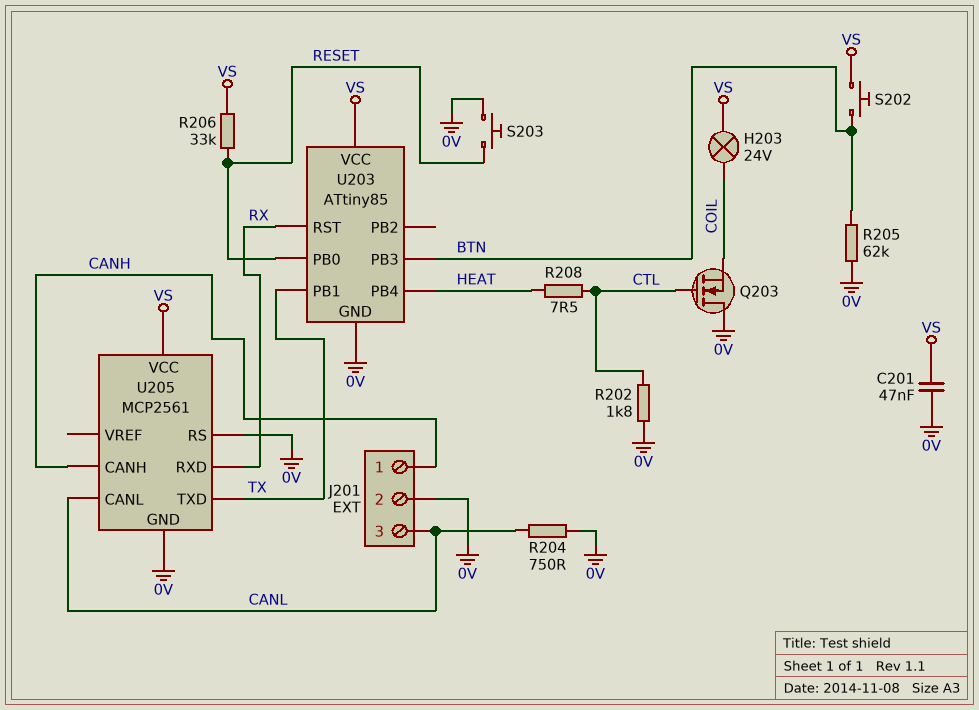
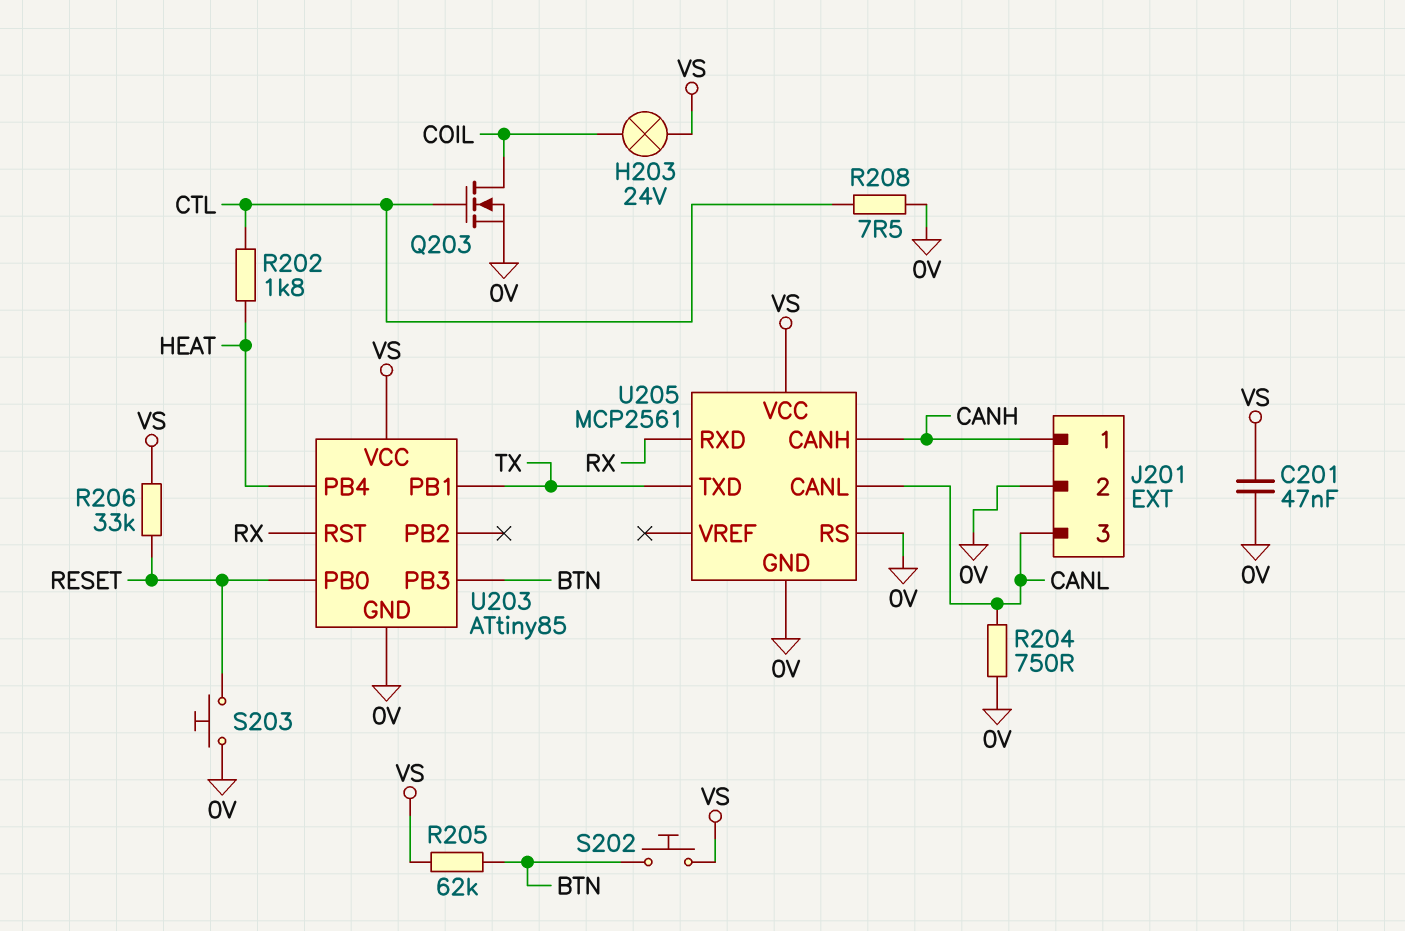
Q203: NMOS (G CTL, D 0V, S COIL) -> NMOS (G CTL, D COIL, S 0V)
R202: 1.8k (0V, CTL) -> 1.8k (CTL, HEAT)
R205: 62k (0V, BTN) -> 62k (BTN, VS)
R208: 7.5 (CTL, HEAT) -> 7.5 (0V, CTL)

